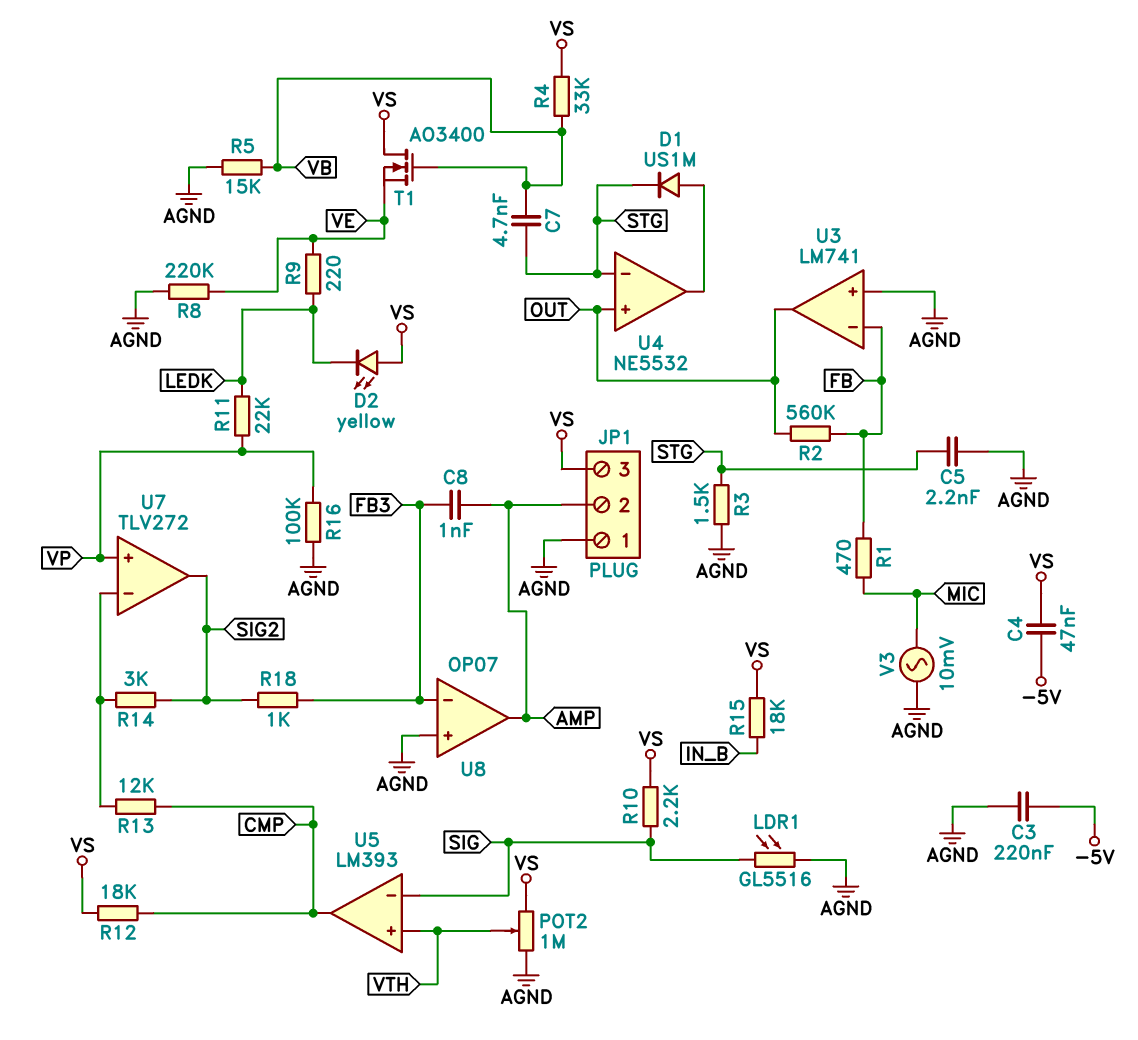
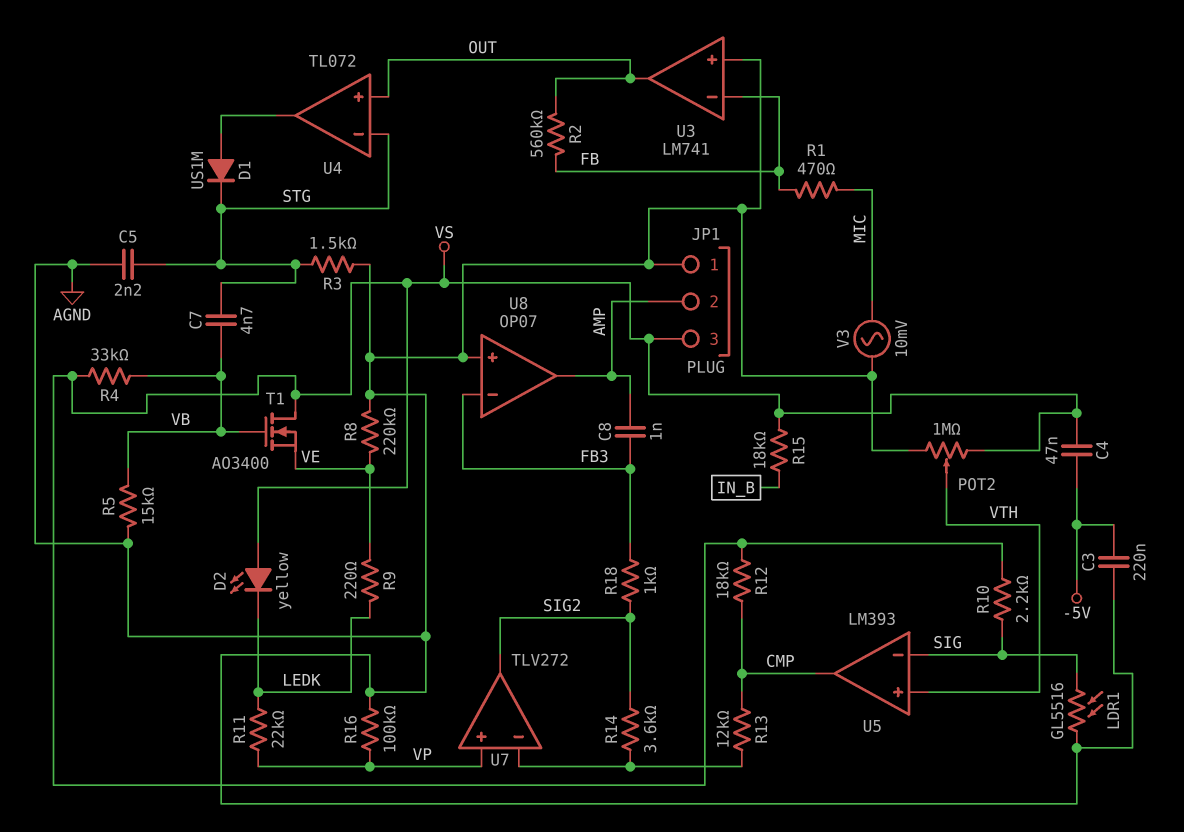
R14: 3k (SIG2, U7/in-) -> 3.6k (SIG2, U7/in-)
U4: NE5532 -> TL072

